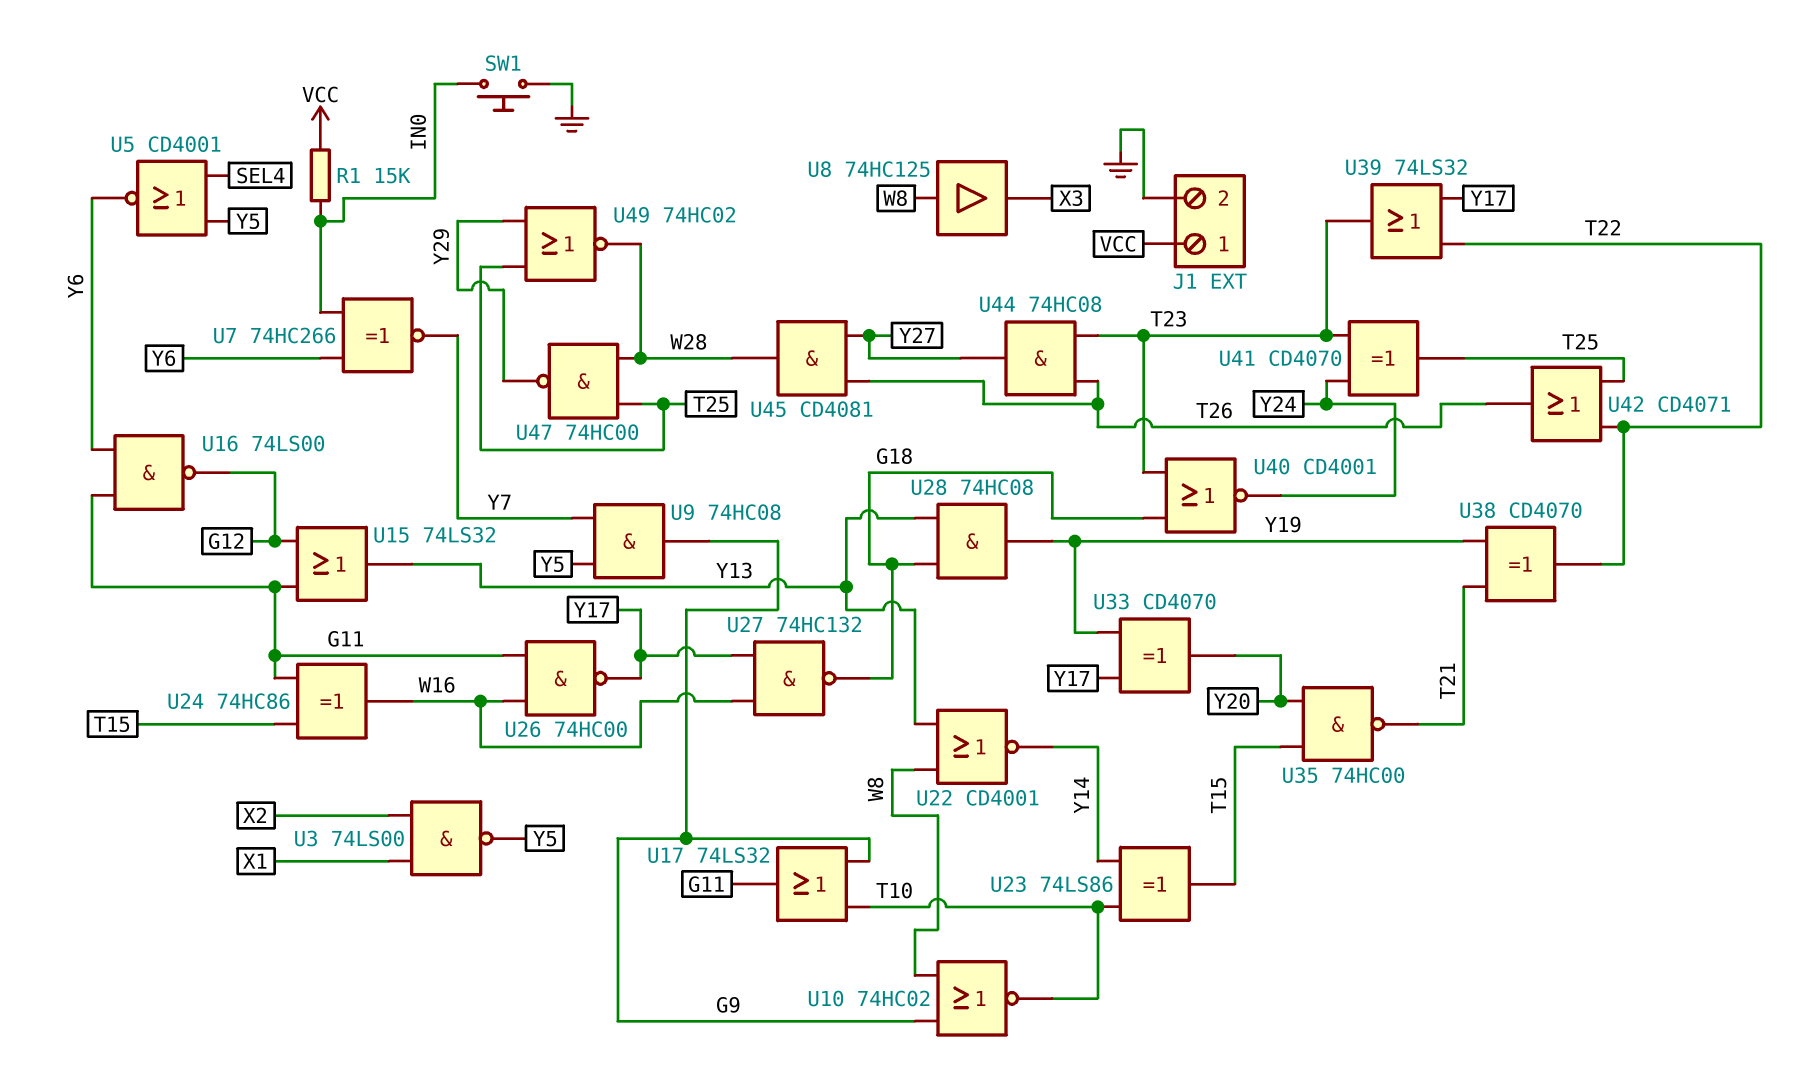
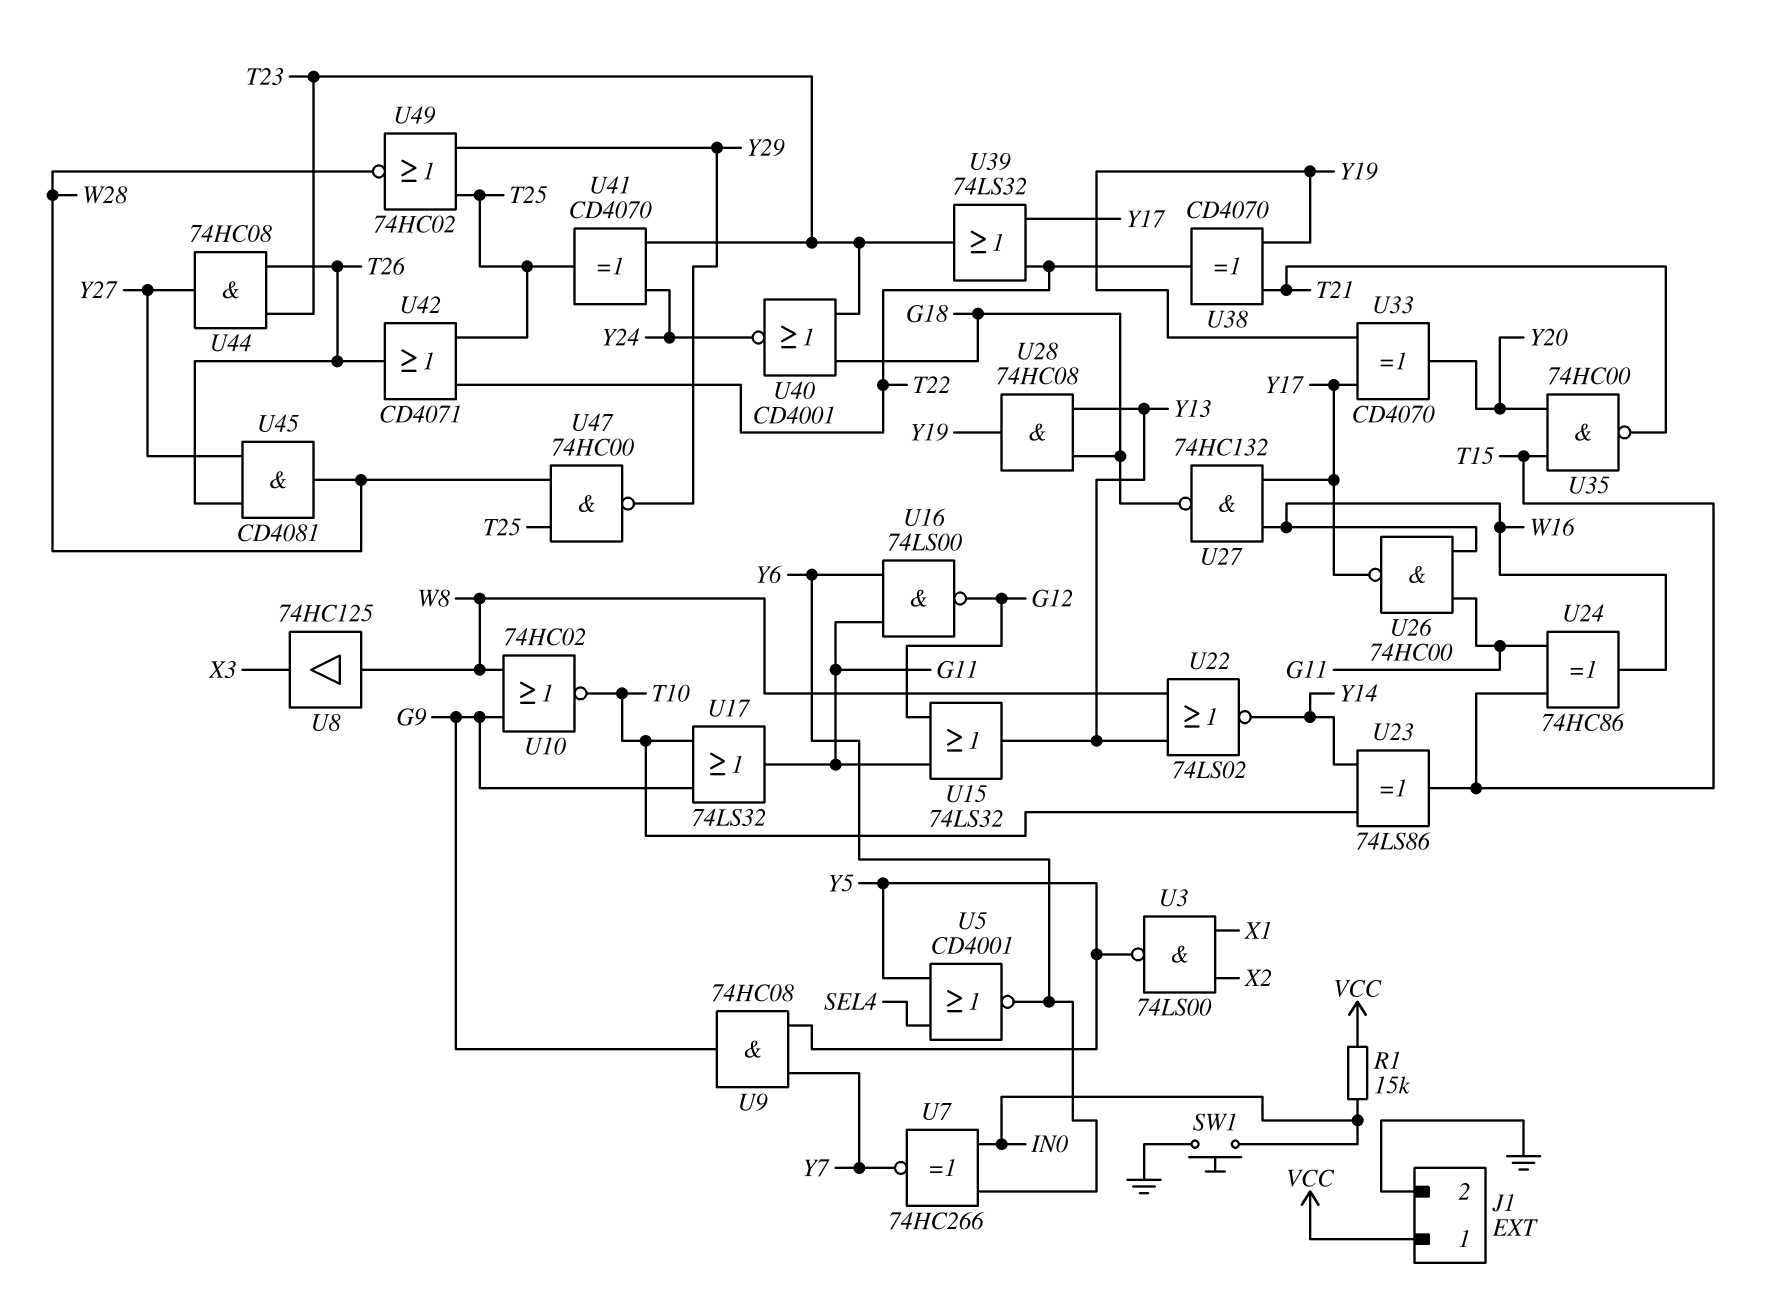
U22: NOR CD4001 (in W8, in Y13, out Y14) -> NOR 74LS02 (in W8, in Y13, out Y14)

